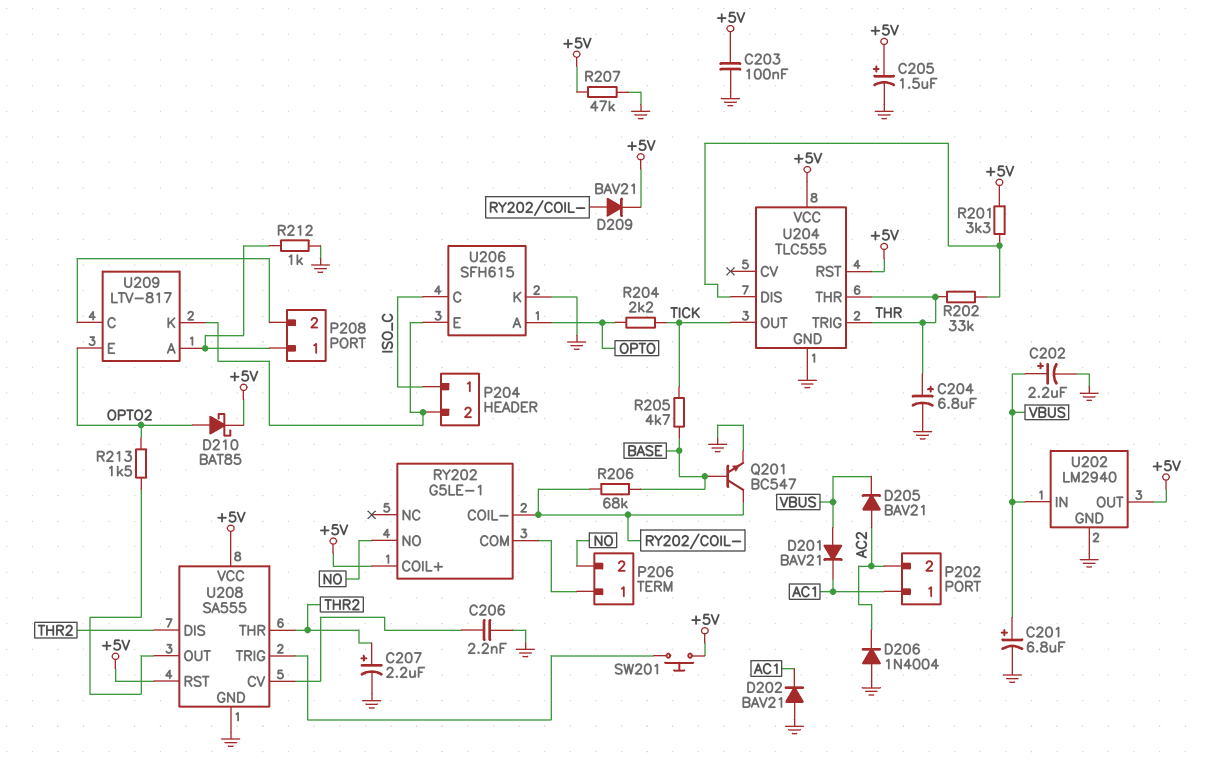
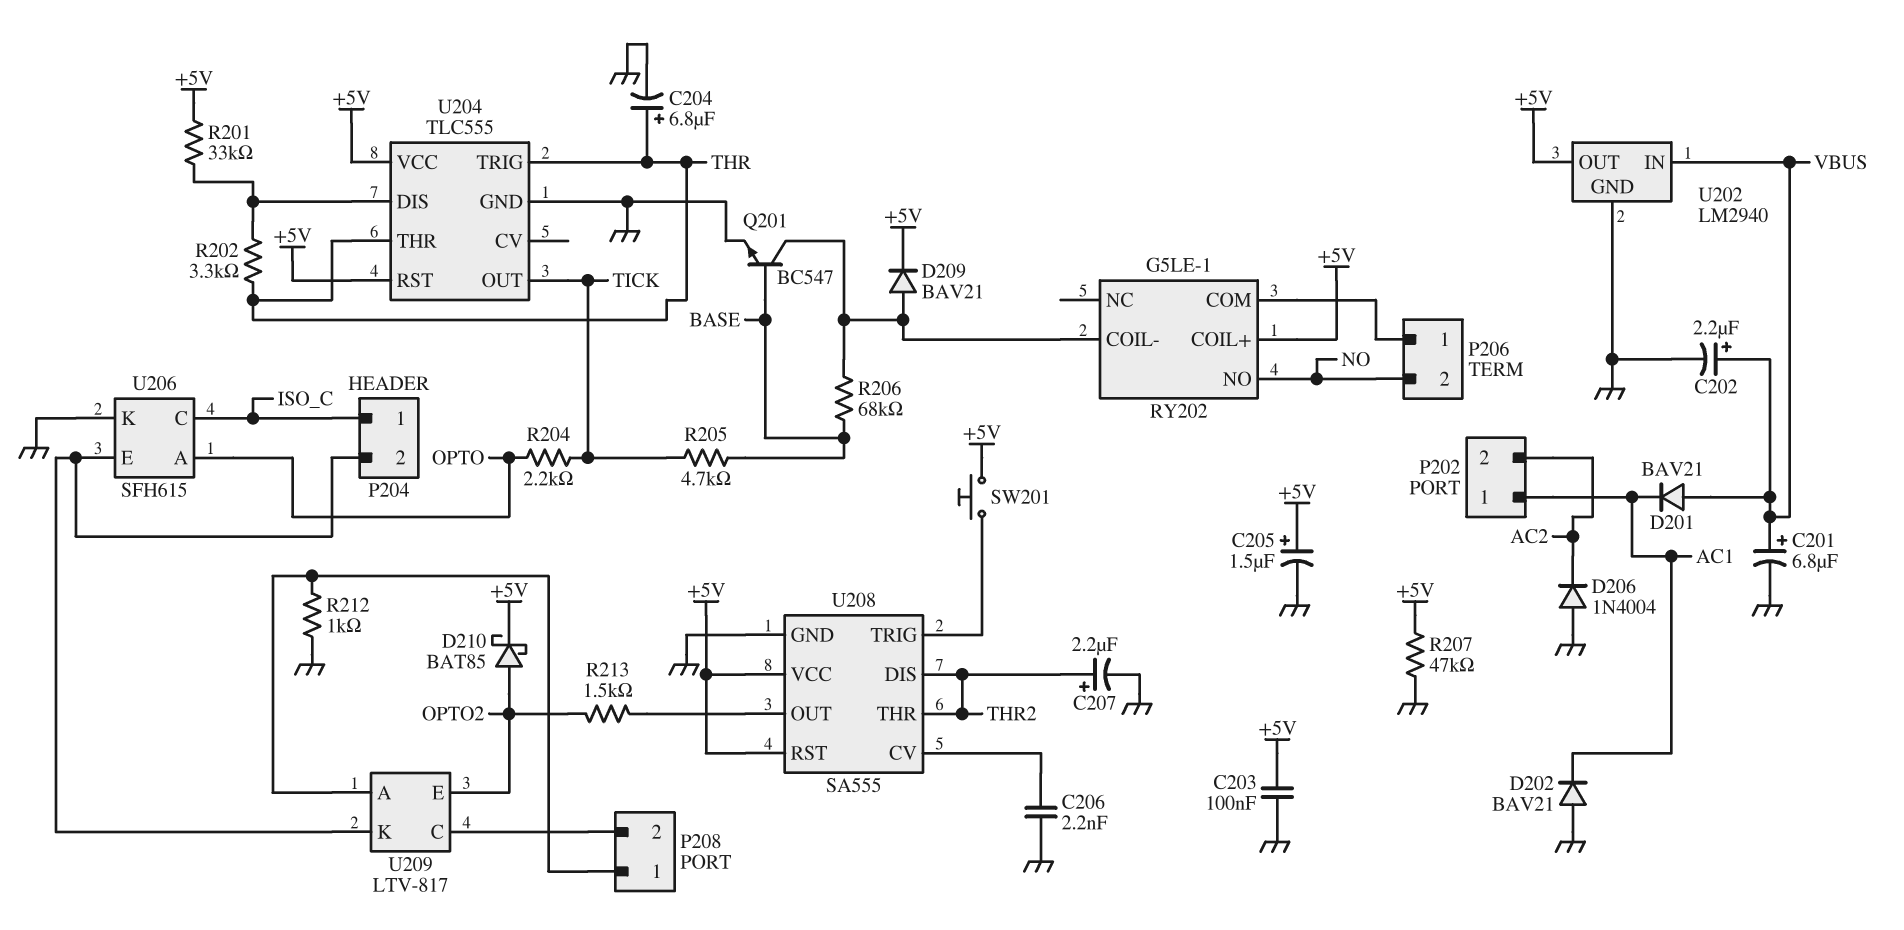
D205: diode BAV21 (A AC2, K VBUS) -> none
R201: 3.3k (+5V, U204/DIS) -> 33k (+5V, U204/DIS)
R202: 33k (THR, U204/DIS) -> 3.3k (THR, U204/DIS)

